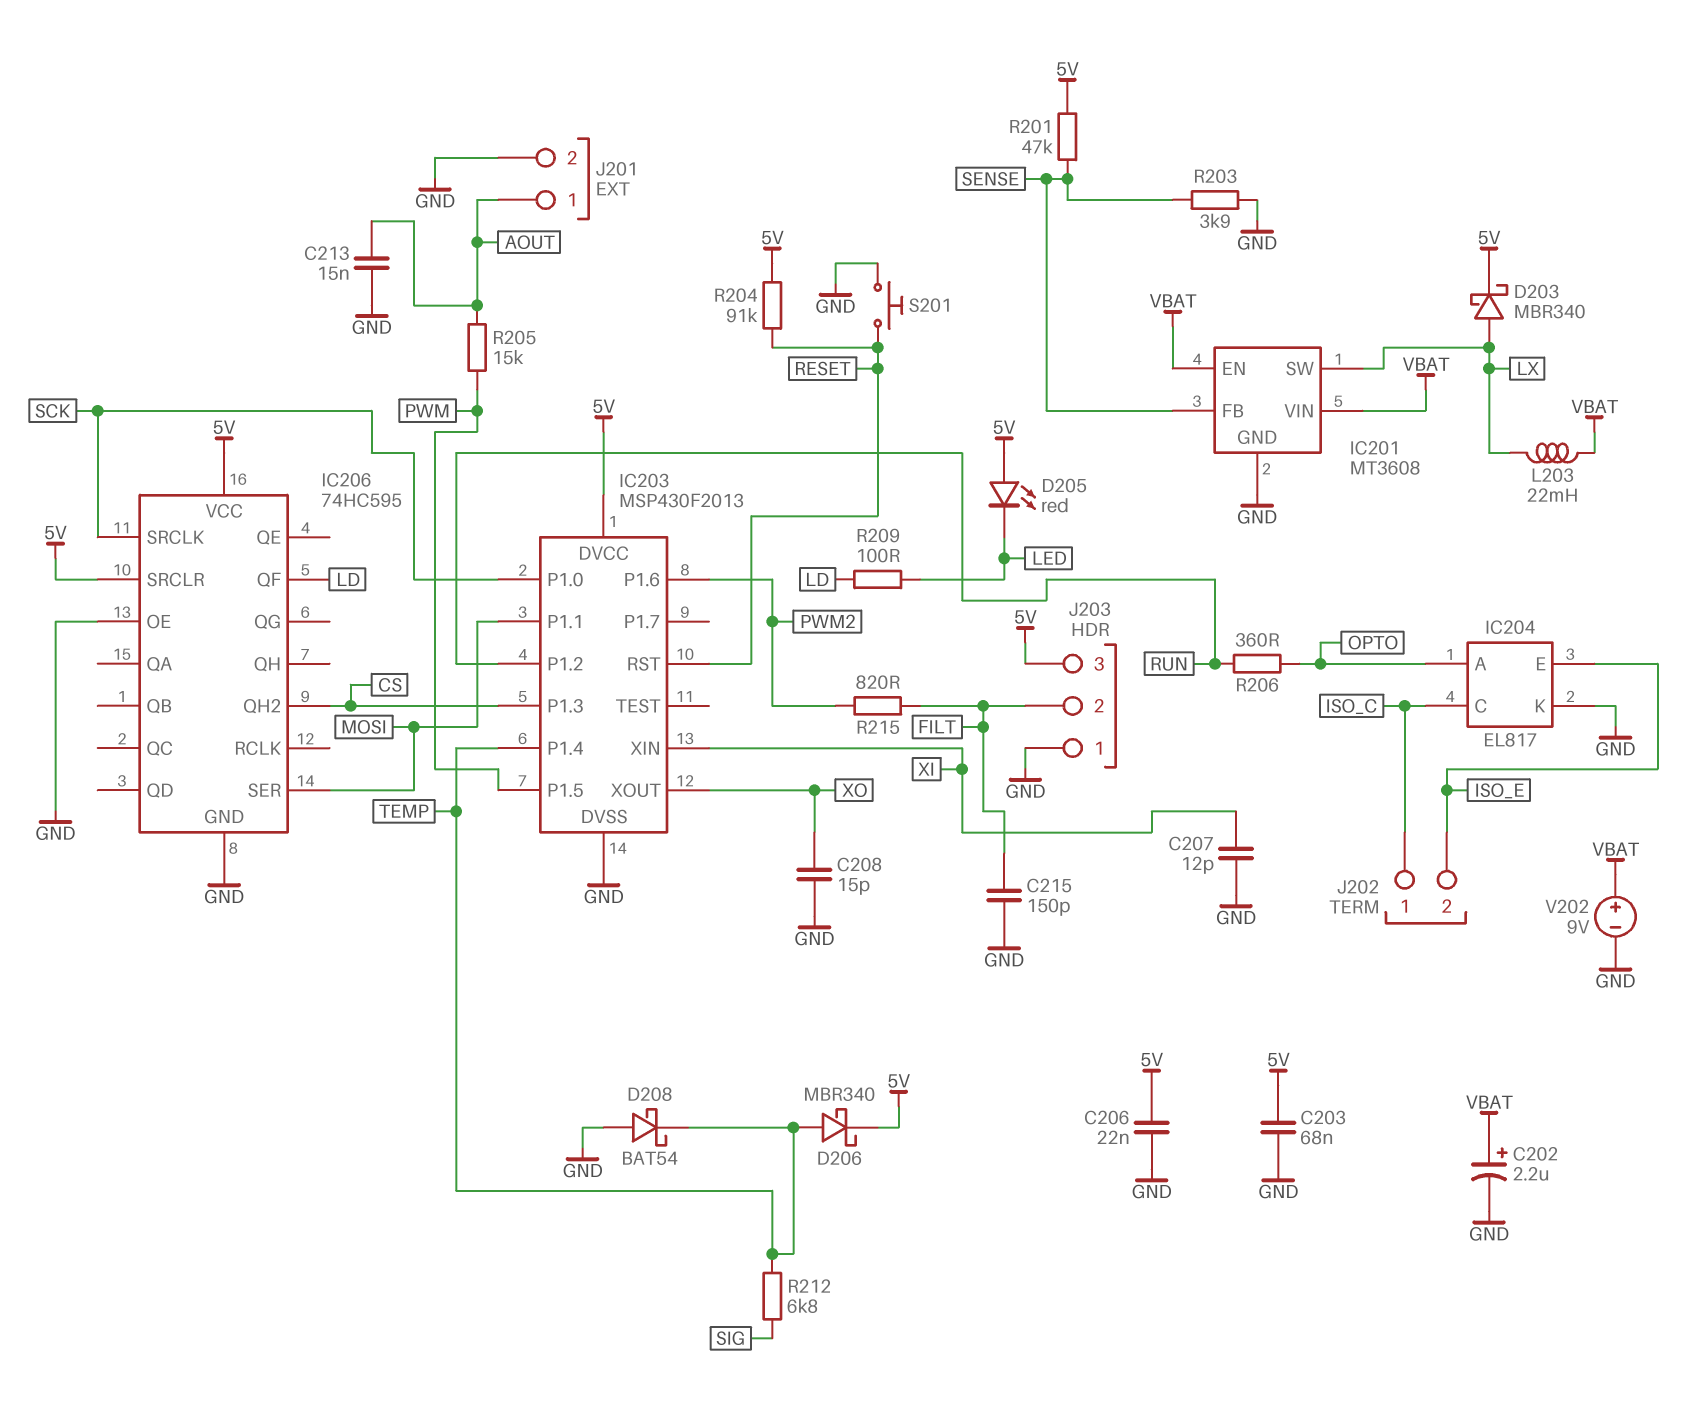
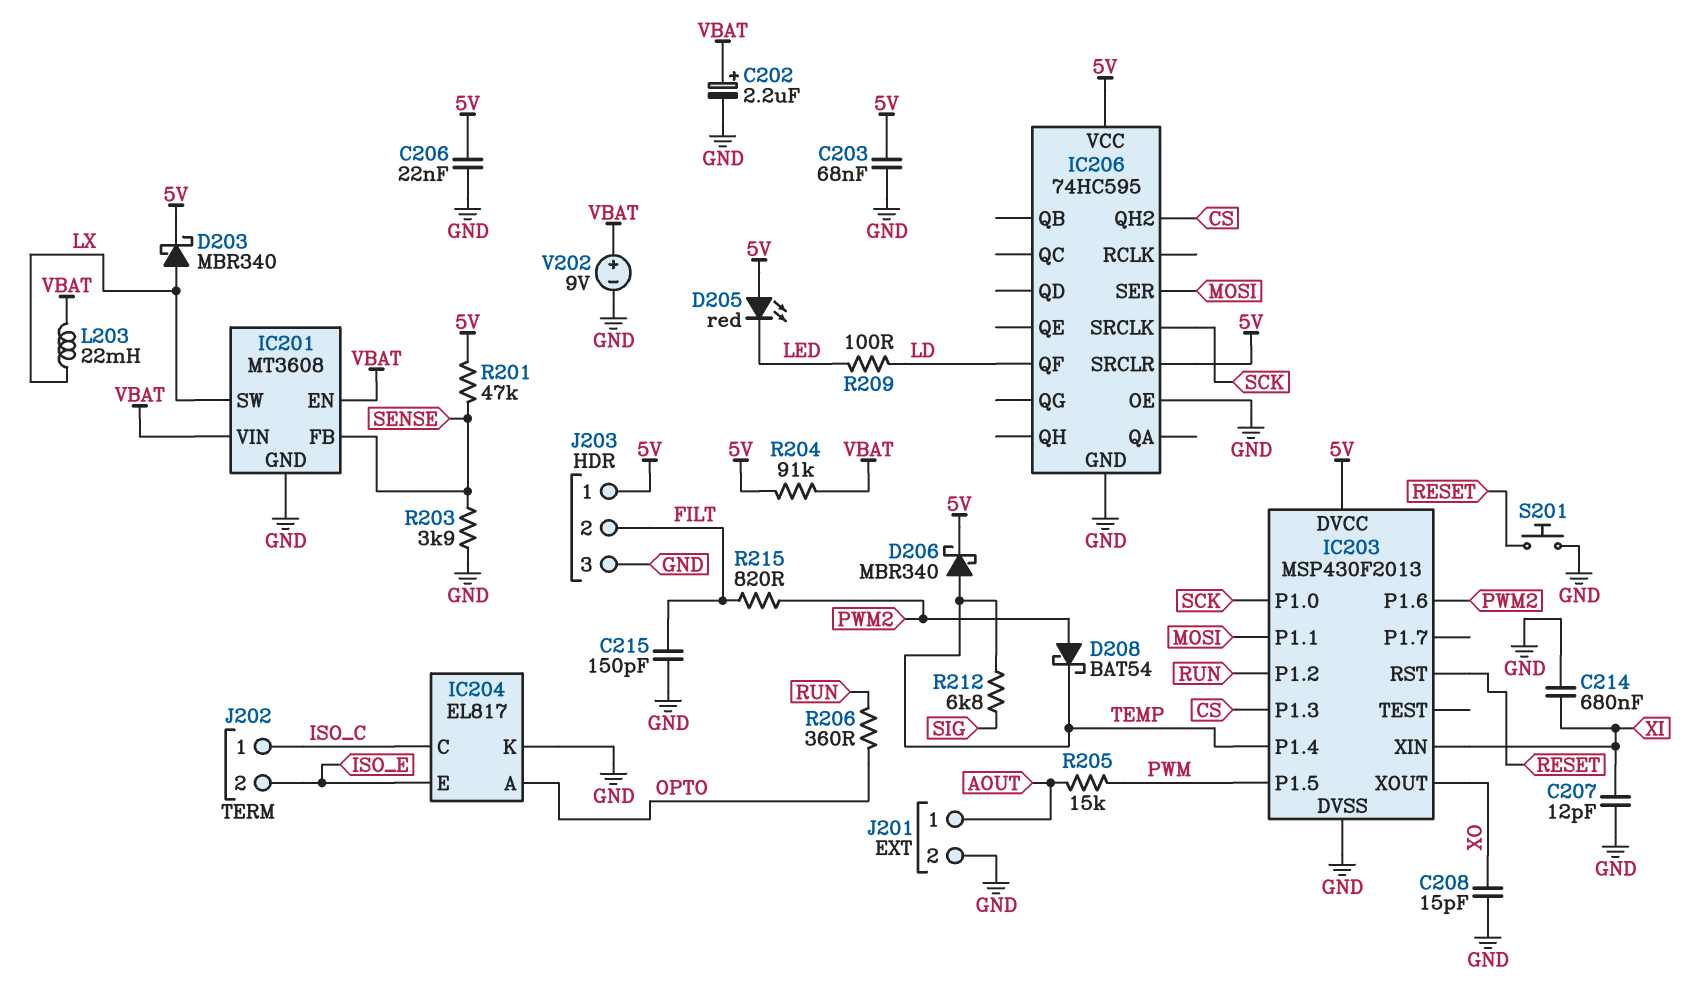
C213: 15nF (AOUT, GND) -> none
C214: none -> 680nF (GND, XI)
D208: schottky BAT54 (A GND, K TEMP) -> schottky BAT54 (A PWM2, K TEMP)
J203 pin 1: GND -> 5V
J203 pin 3: 5V -> GND
R204: 91k (5V, RESET) -> 91k (5V, VBAT)

